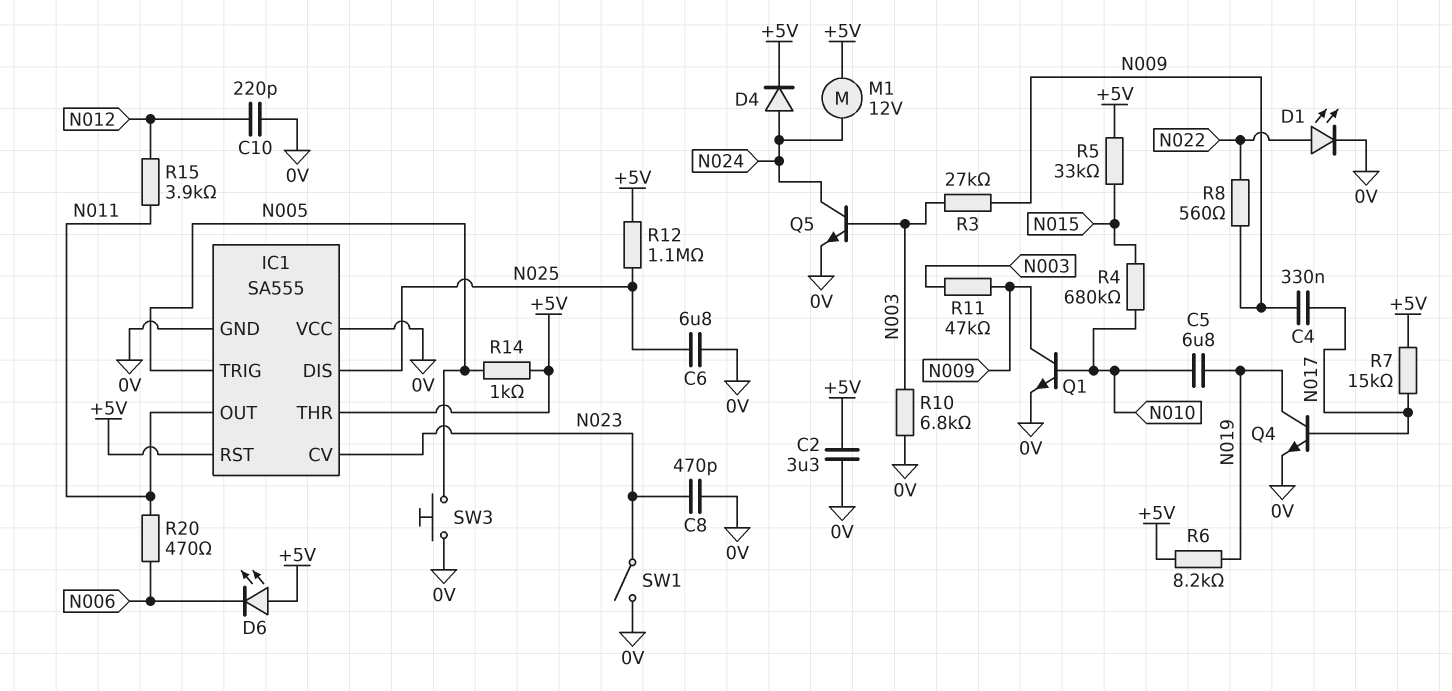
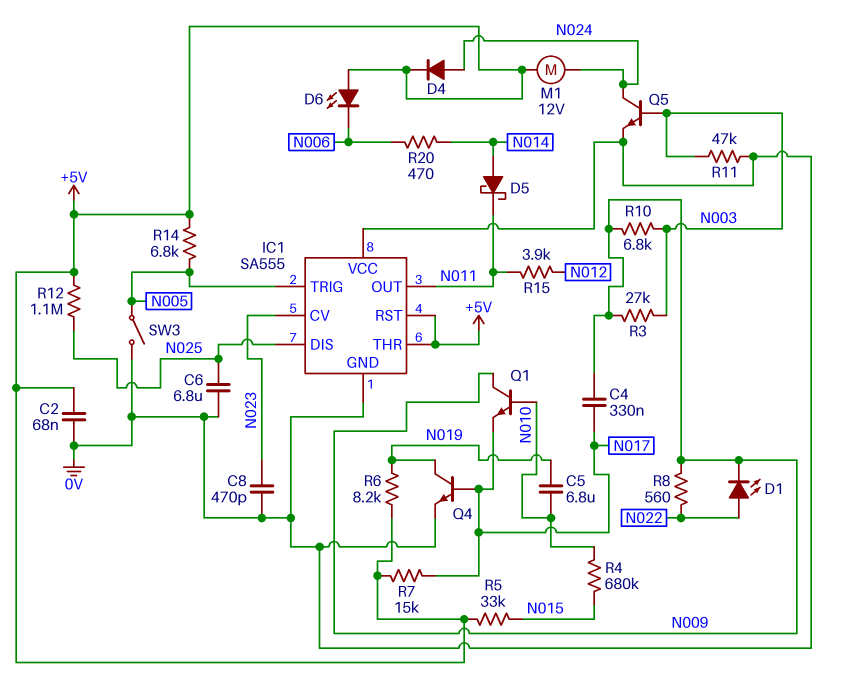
C2: 3.3uF (+5V, 0V) -> 68nF (+5V, 0V)
C10: 220pF (0V, N012) -> none
D1: LED (A N022, K 0V) -> LED (A N022, K N009)
D5: none -> schottky (A N014, K N011)
Q1: NPN (B N010, C N009, E 0V) -> NPN (B N010, C N009, E N017)
R10: 6.8k (0V, N003) -> 6.8k (N003, N009)
R11: 47k (N003, N009) -> 47k (0V, N003)
R14: 1k (+5V, N005) -> 6.8k (+5V, N005)
R20: 470 (N006, N011) -> 470 (N006, N014)
SW1: switch (0V, N023) -> none
SW3: button (0V, N005) -> switch (0V, N005)

